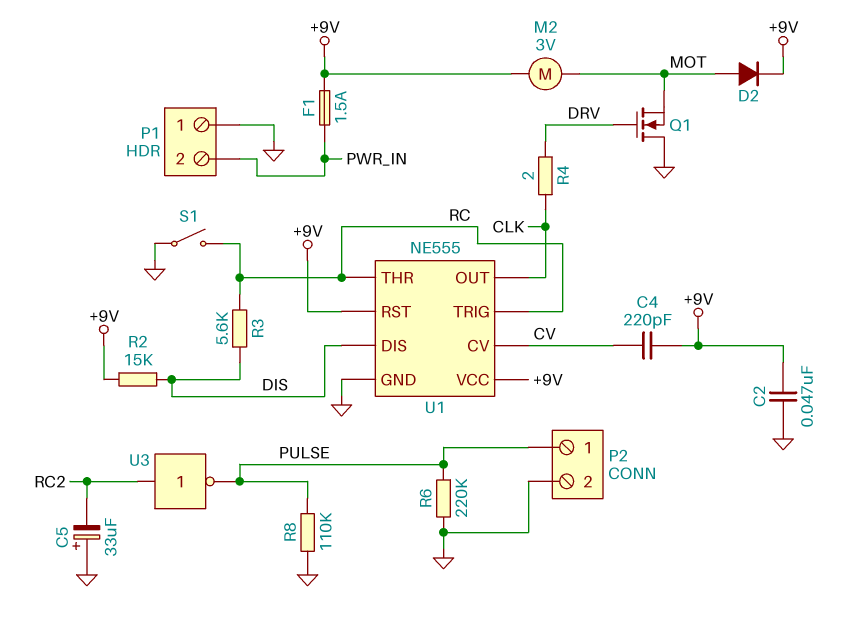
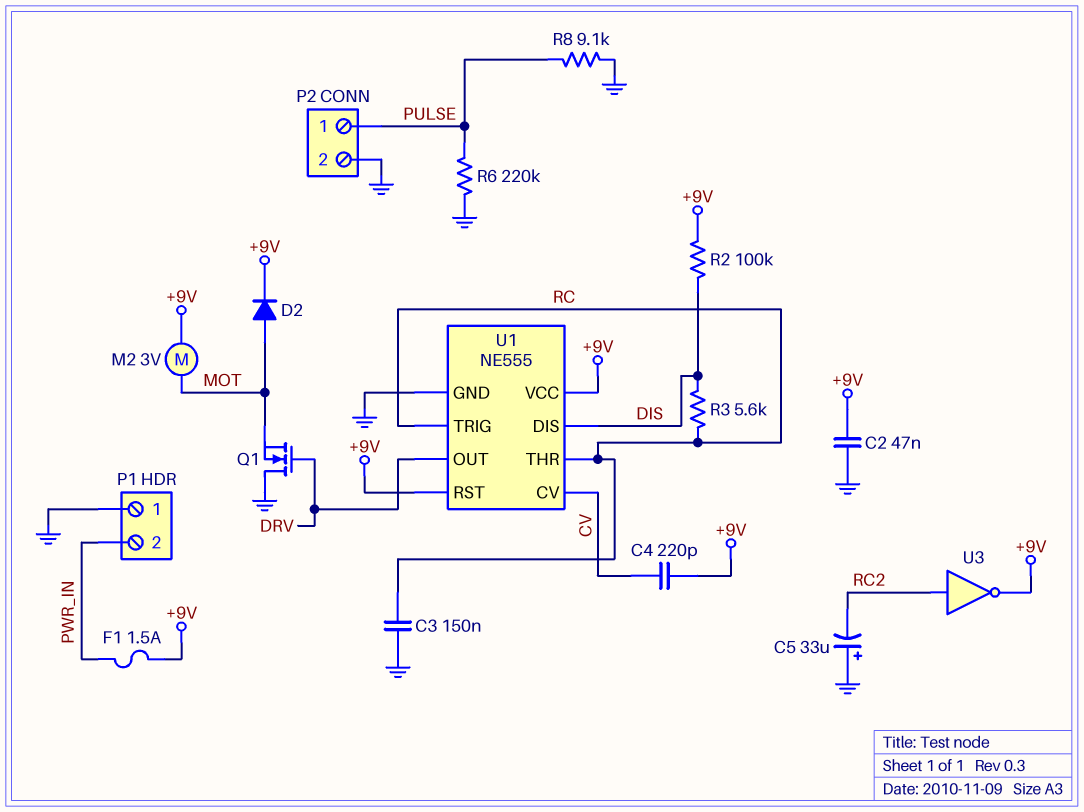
C3: none -> 150nF (GND, RC)
R2: 15k (+9V, DIS) -> 100k (+9V, DIS)
R4: 2 (CLK, DRV) -> none
R8: 110k (GND, PULSE) -> 9.1k (GND, PULSE)
S1: switch (GND, RC) -> none
U1 pin OUT: CLK -> DRV
U3: NOT (in RC2, out PULSE) -> NOT (in RC2, out +9V)

